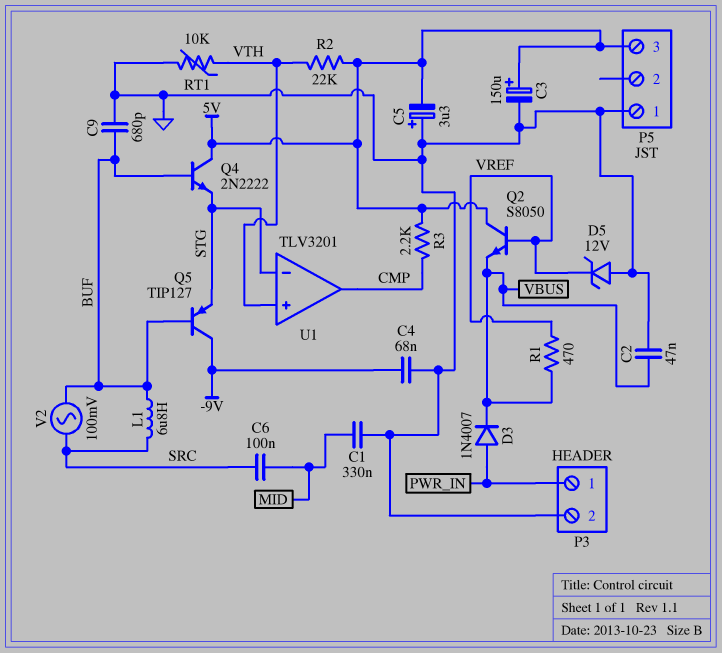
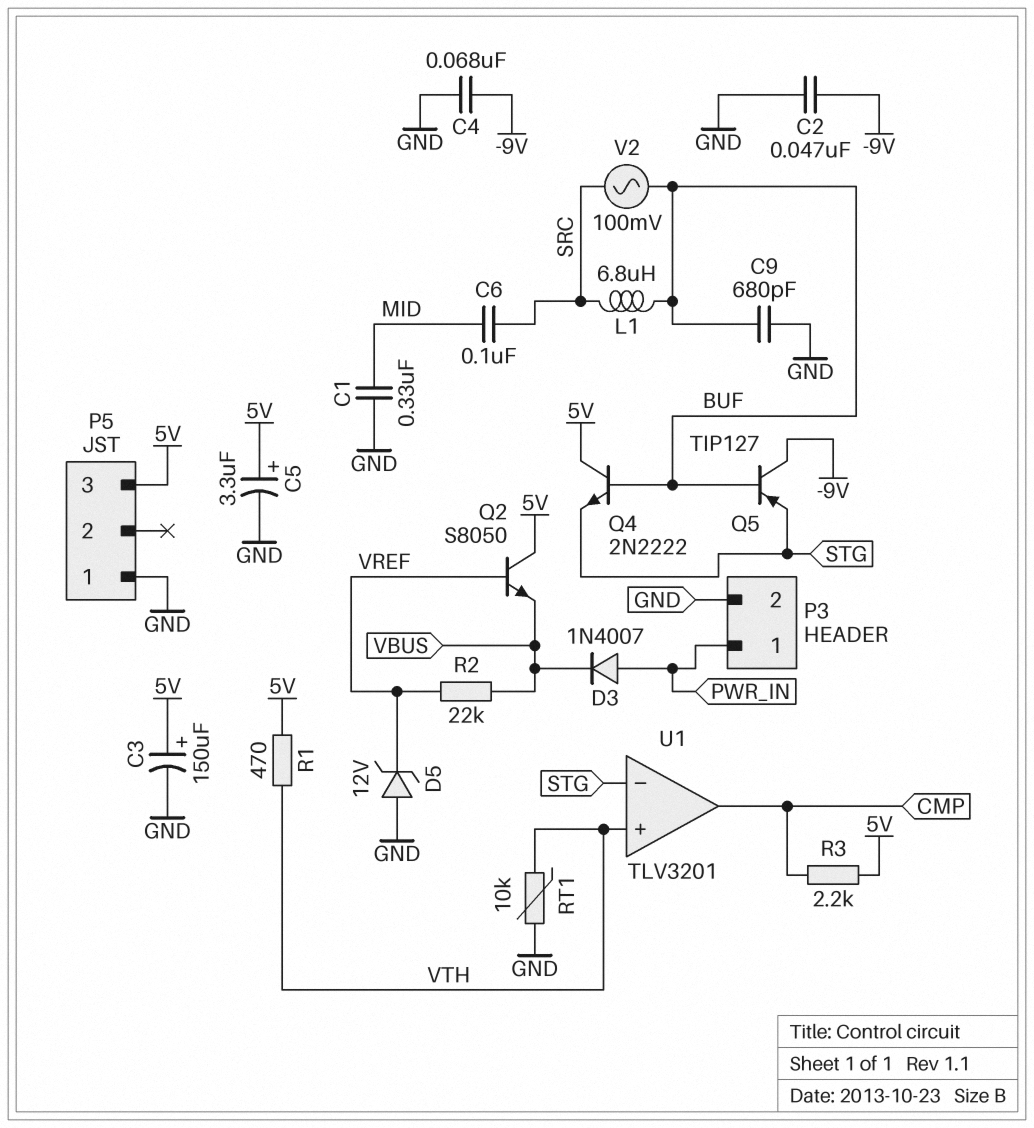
C2: 47nF (GND, VBUS) -> 47nF (-9V, GND)
C5: 3.3uF (plus GND, minus 5V) -> 3.3uF (plus 5V, minus GND)
R1: 470 (VBUS, VREF) -> 470 (5V, VTH)
R2: 22k (5V, VTH) -> 22k (VBUS, VREF)

